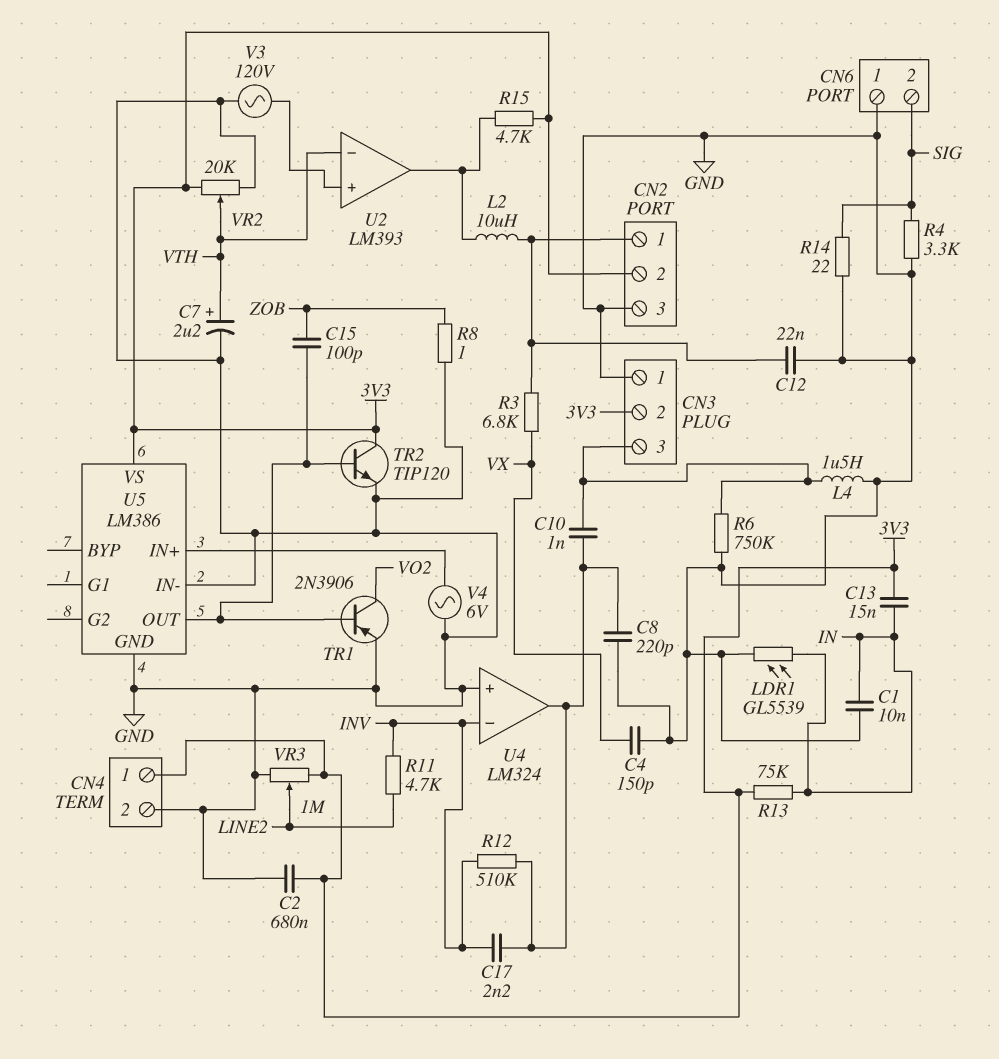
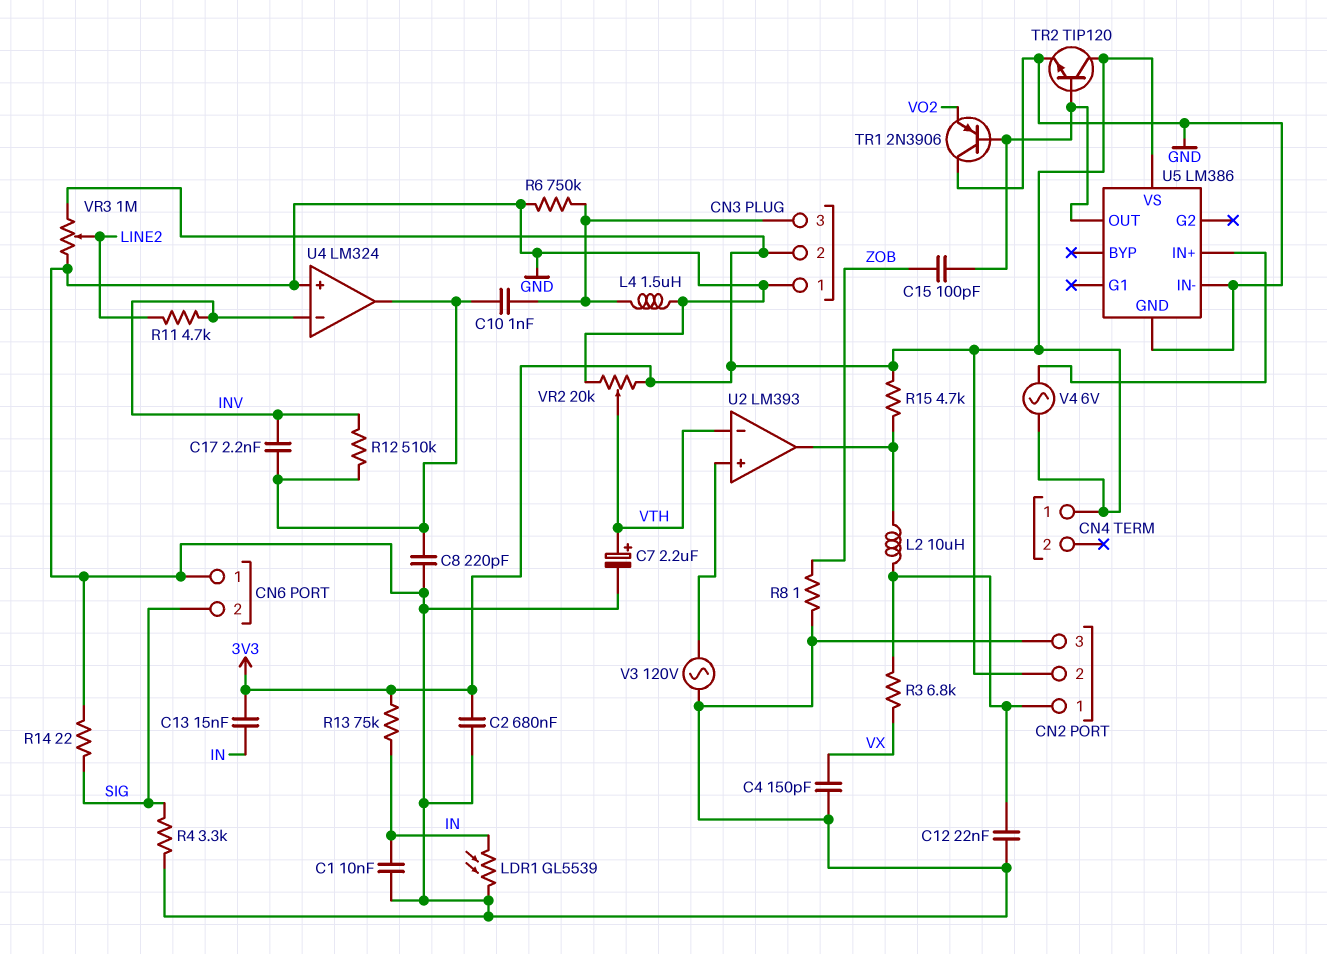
CN4 pin 2: GND -> none
TR1: PNP 2N3906 (B U5/OUT, C VO2, E GND) -> PNP 2N3906 (B U5/OUT, C GND, E VO2)
V4: AC 6V (GND, U5/IN+) -> AC 6V (3V3, U5/IN+)

